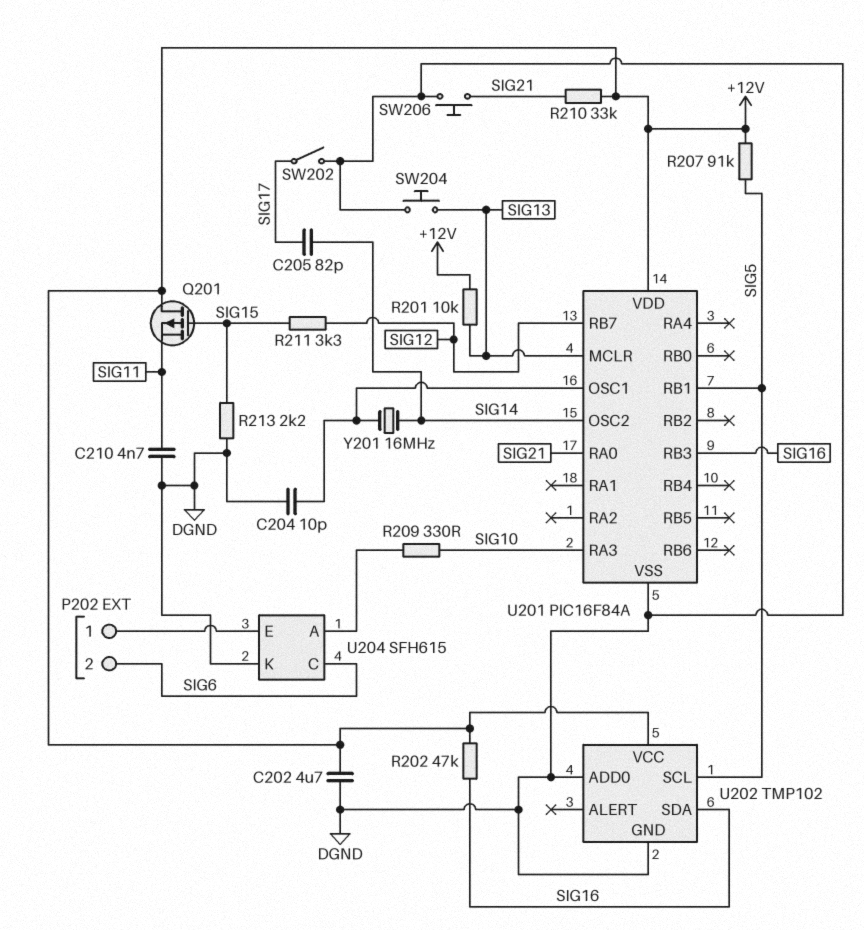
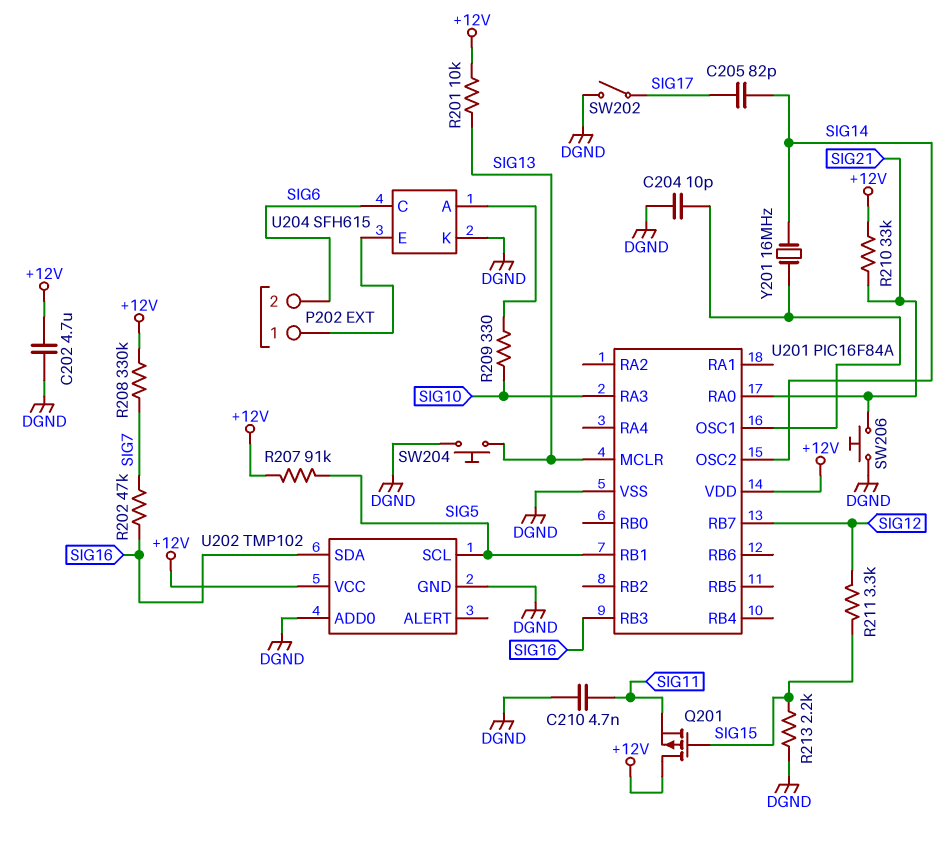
R202: 47k (+12V, SIG16) -> 47k (SIG7, SIG16)
R208: none -> 330k (+12V, SIG7)

